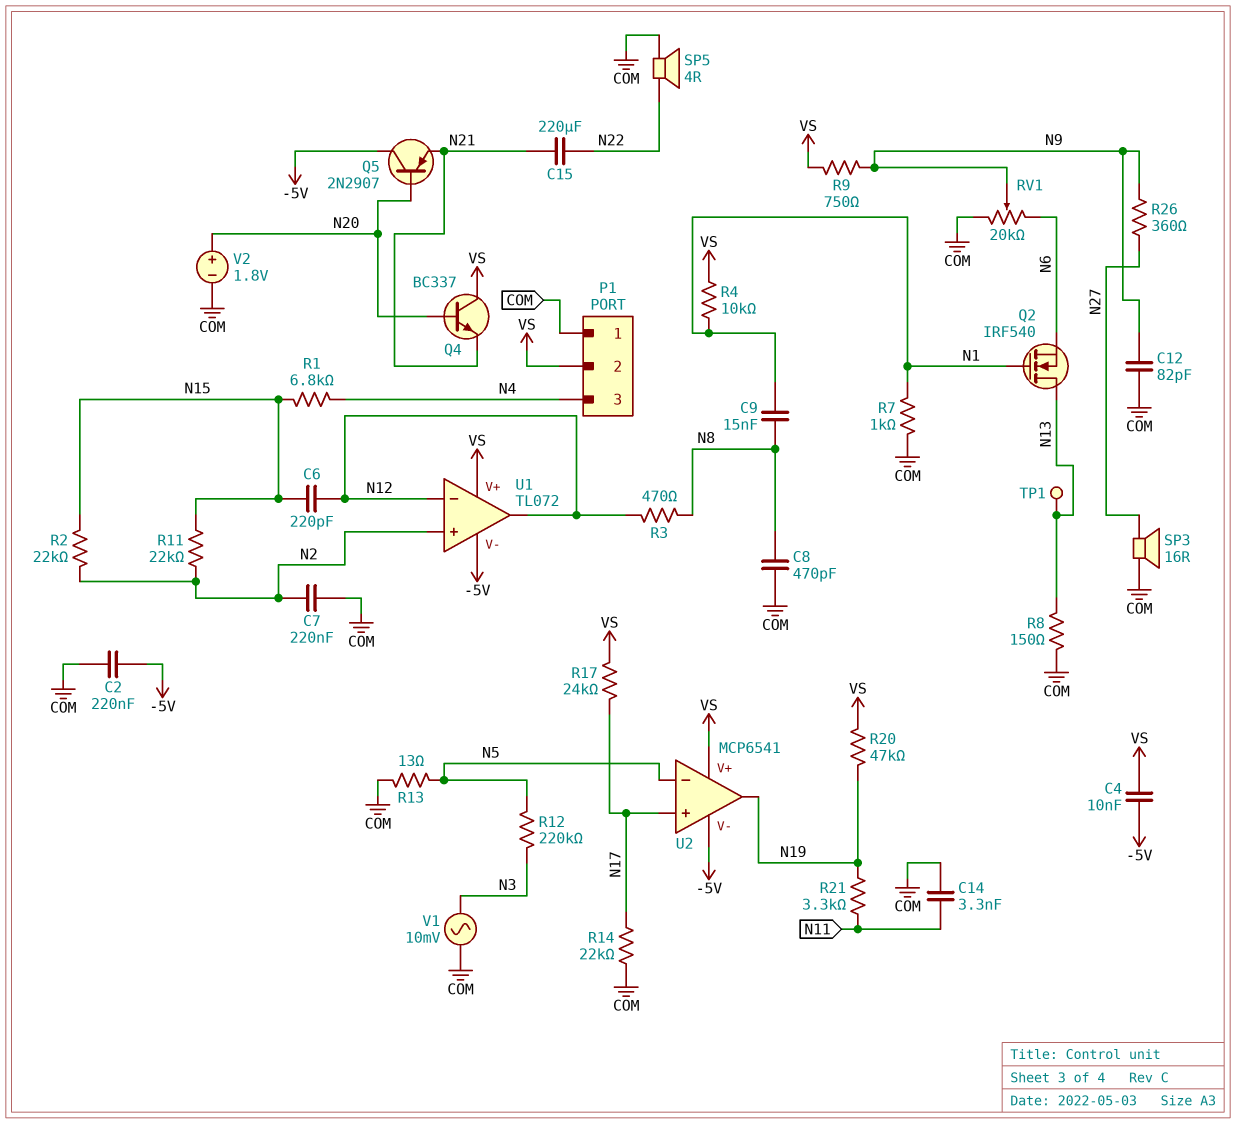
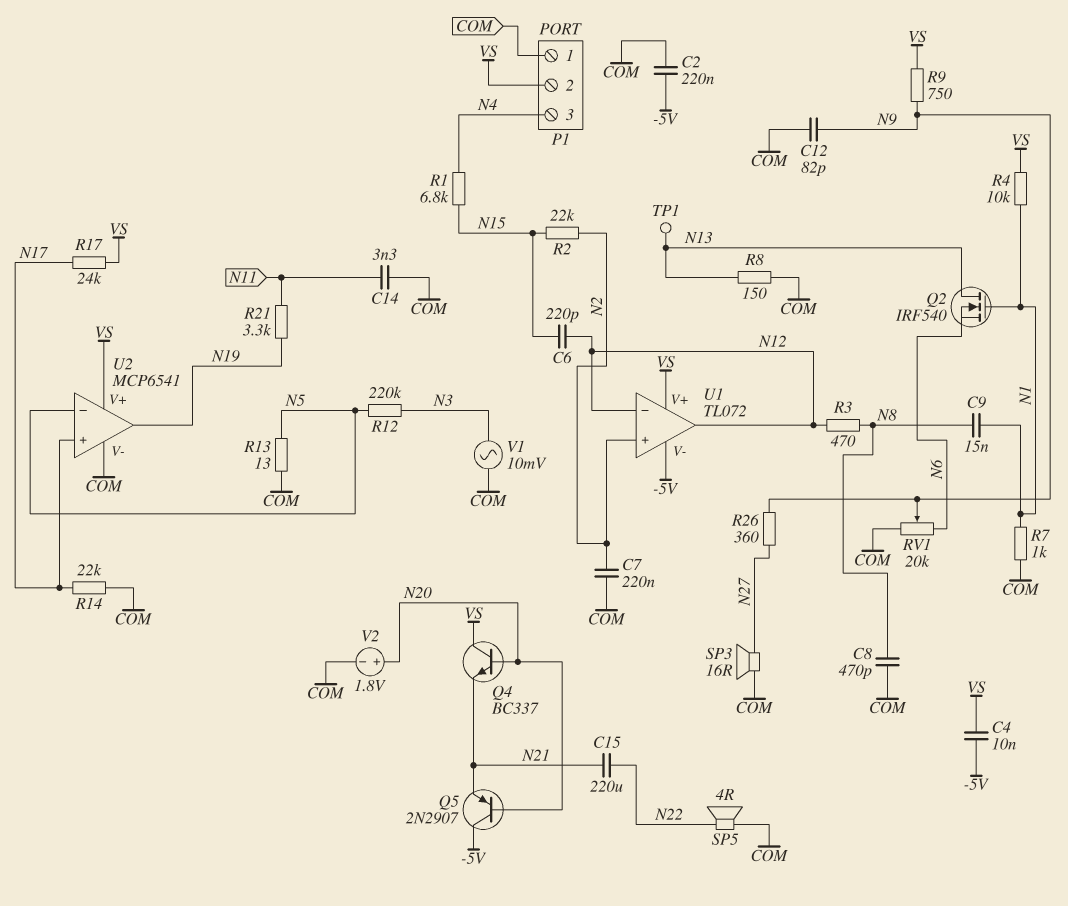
R11: 22k (N2, N15) -> none
R20: 47k (N19, VS) -> none
U2 pin V-: -5V -> COM

